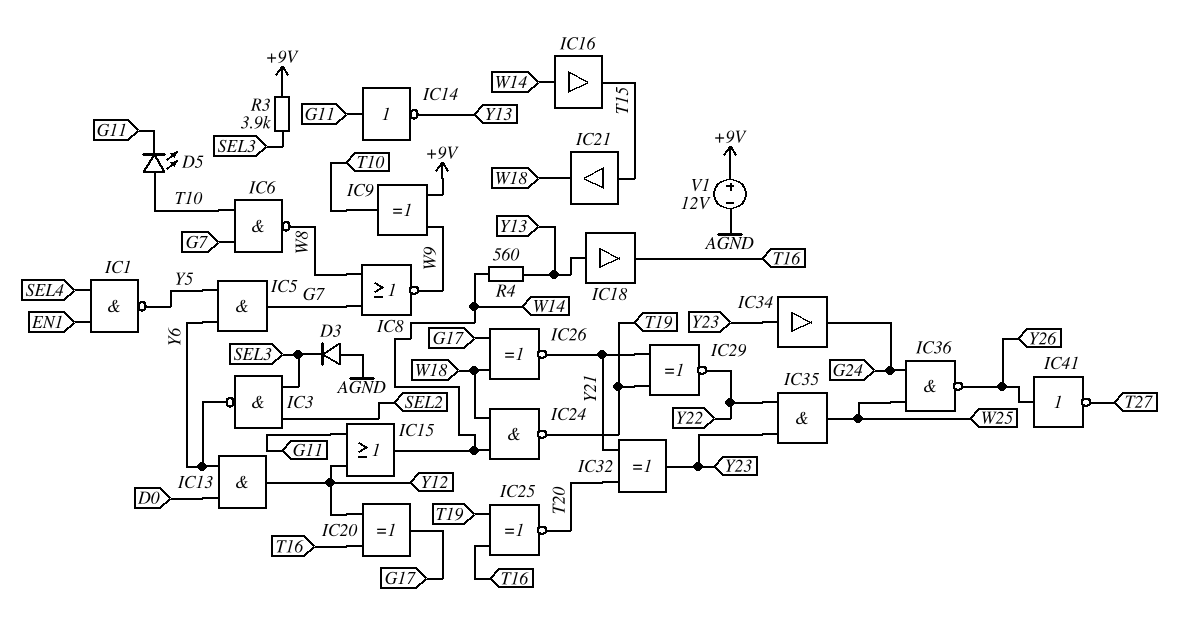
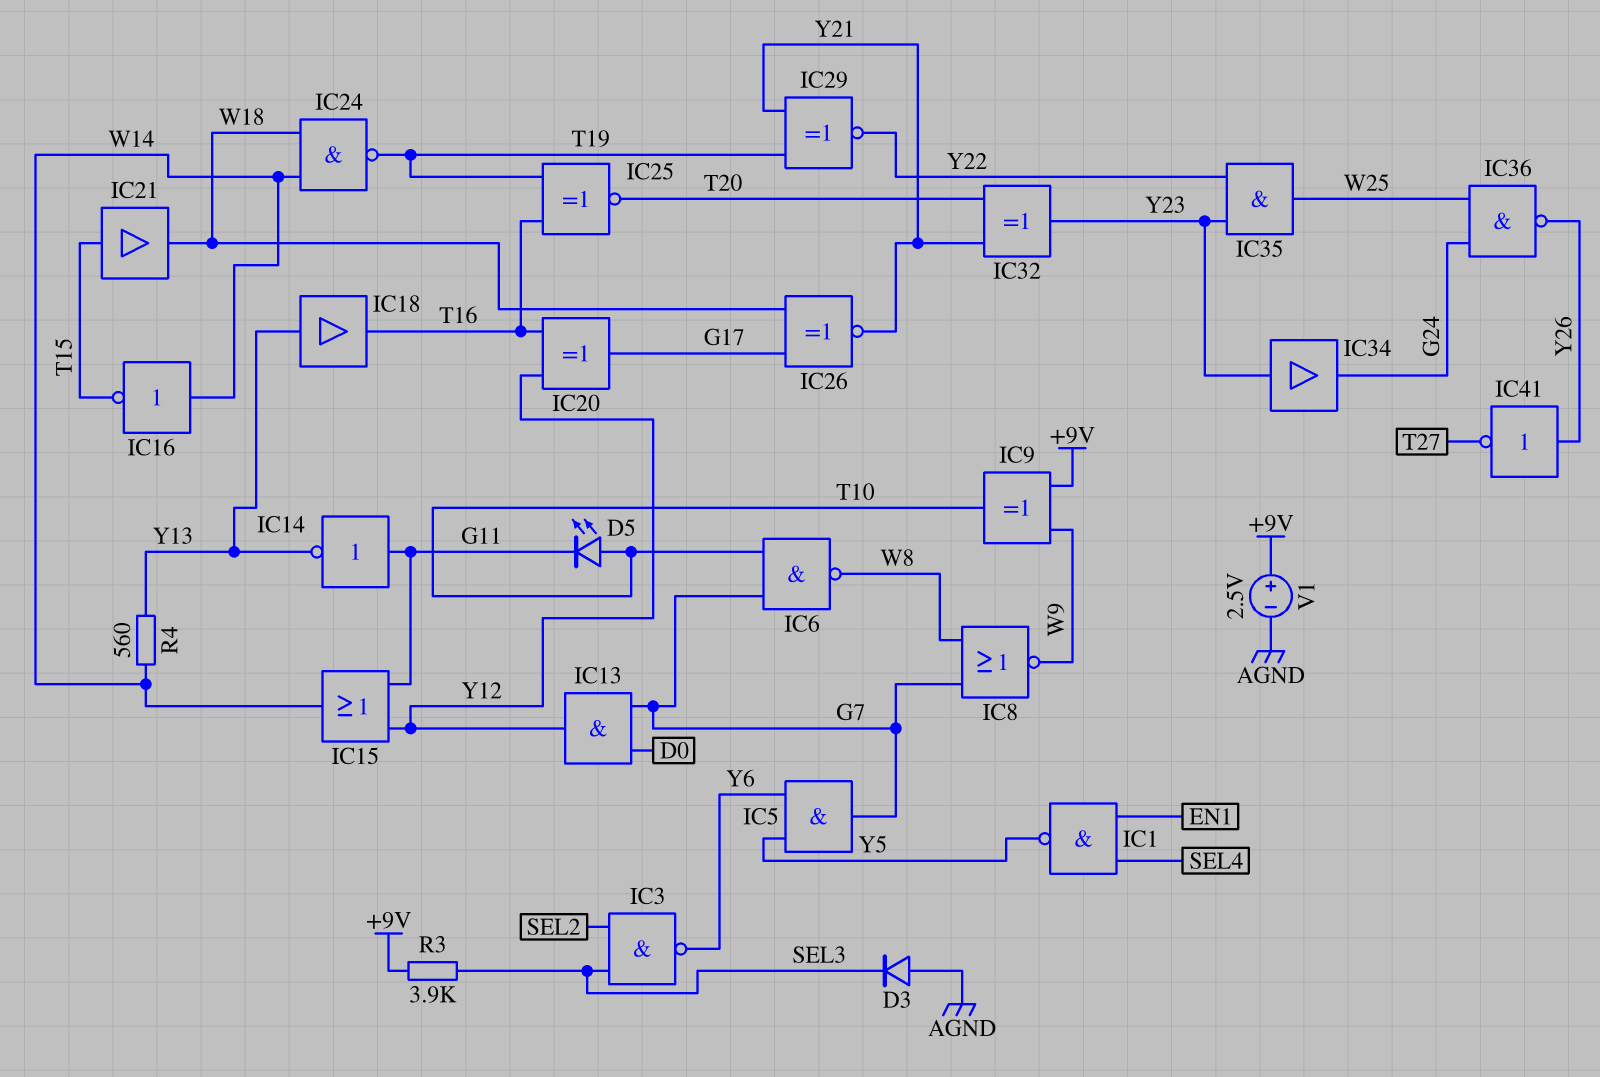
IC13: AND (in D0, in Y6, out Y12) -> AND (in D0, in G7, out Y12)
IC16: buffer (in W14, out T15) -> NOT (in W14, out T15)
V1: 12V (plus +9V, minus AGND) -> 2.5V (plus +9V, minus AGND)

